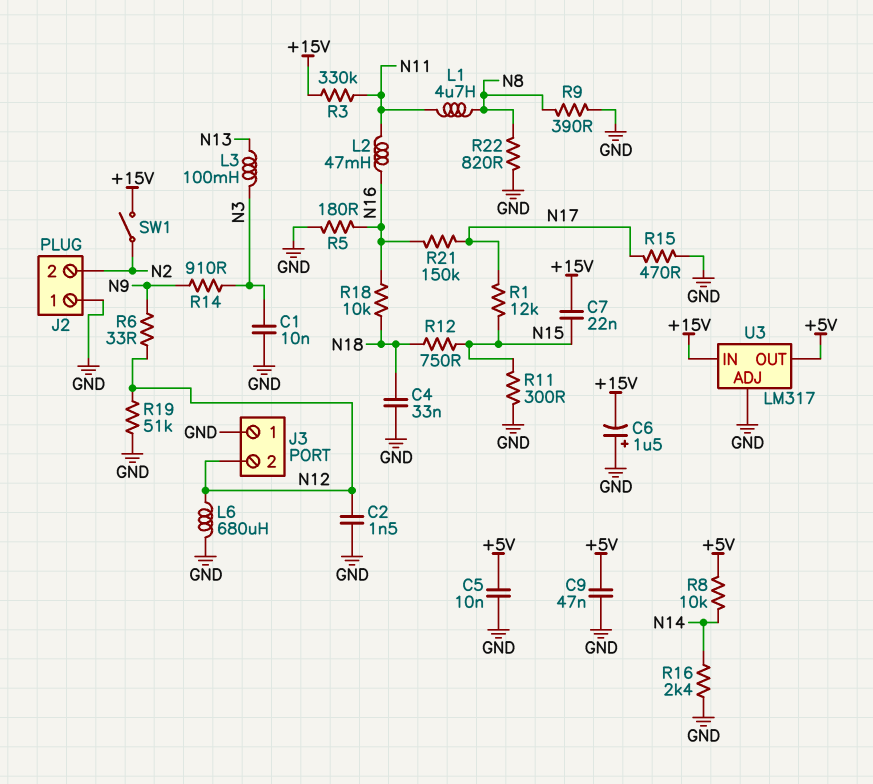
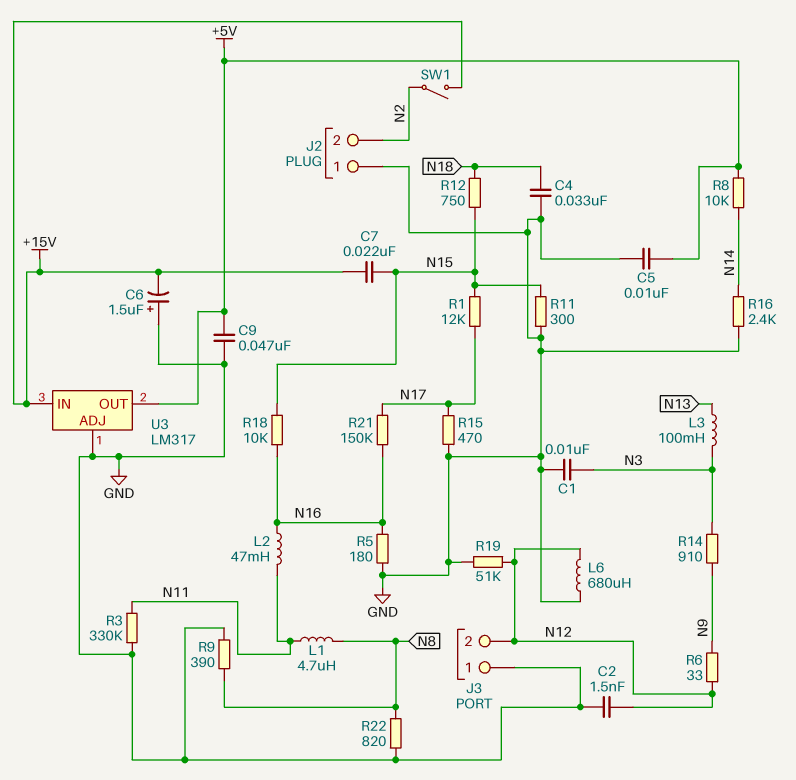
R3: 330k (+15V, N11) -> 330k (GND, N11)
R18: 10k (N16, N18) -> 10k (N15, N16)

